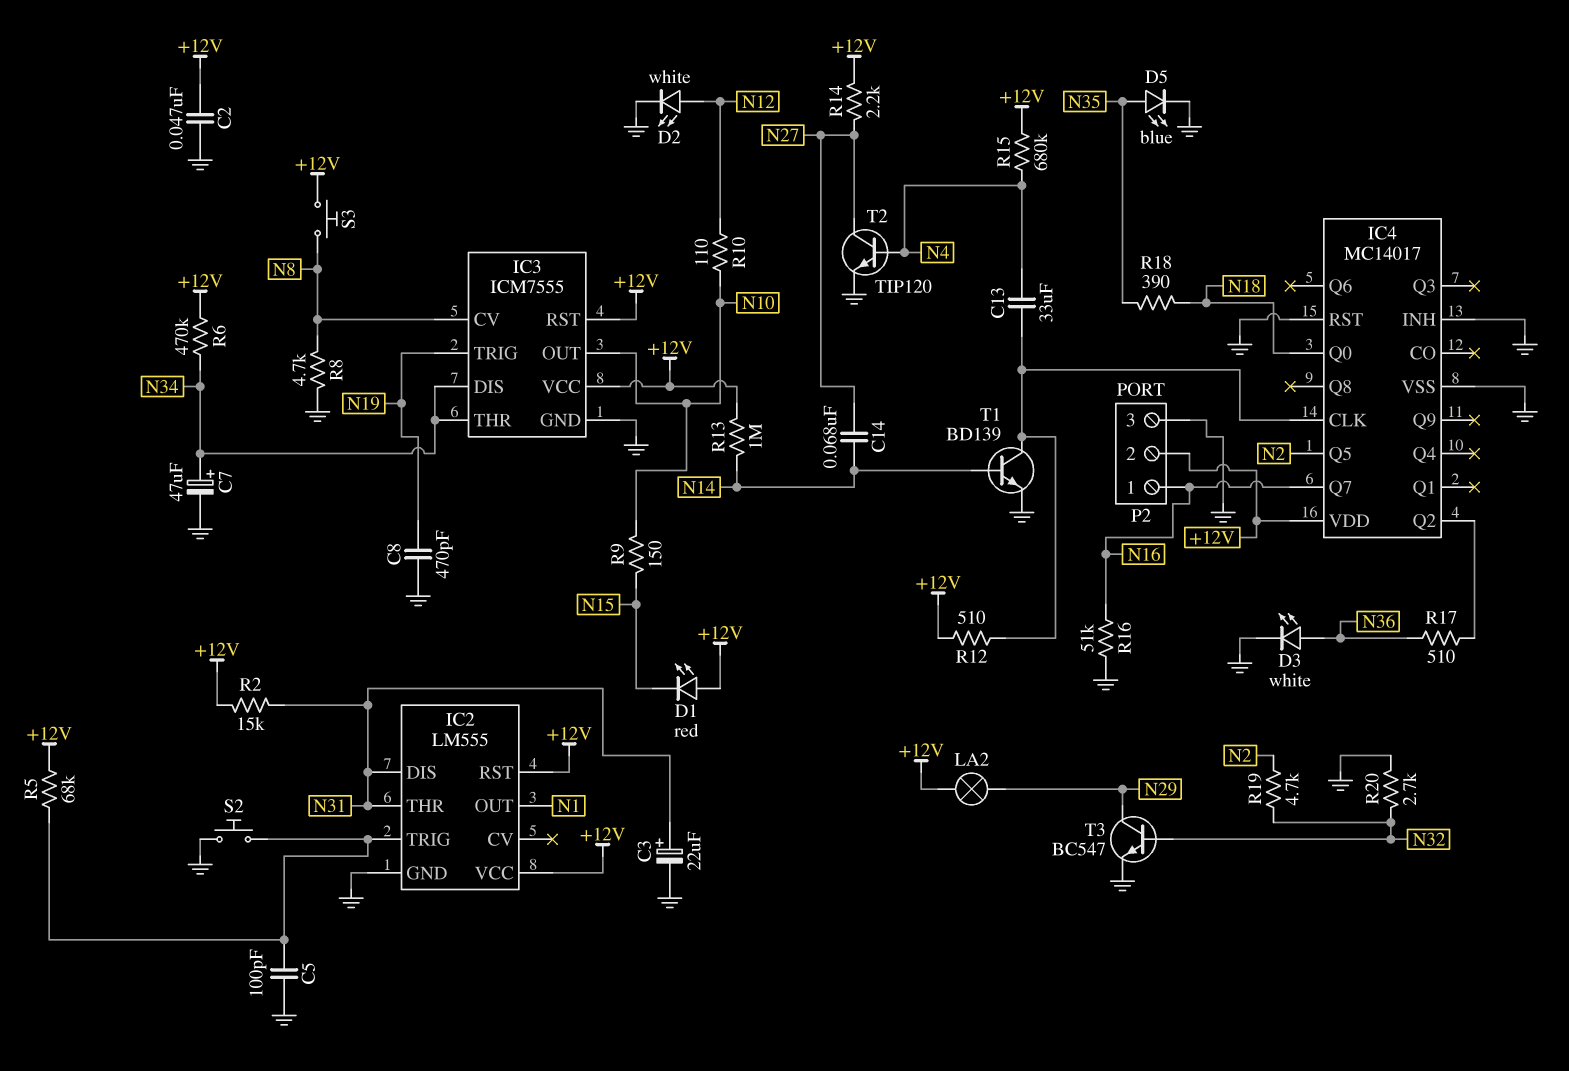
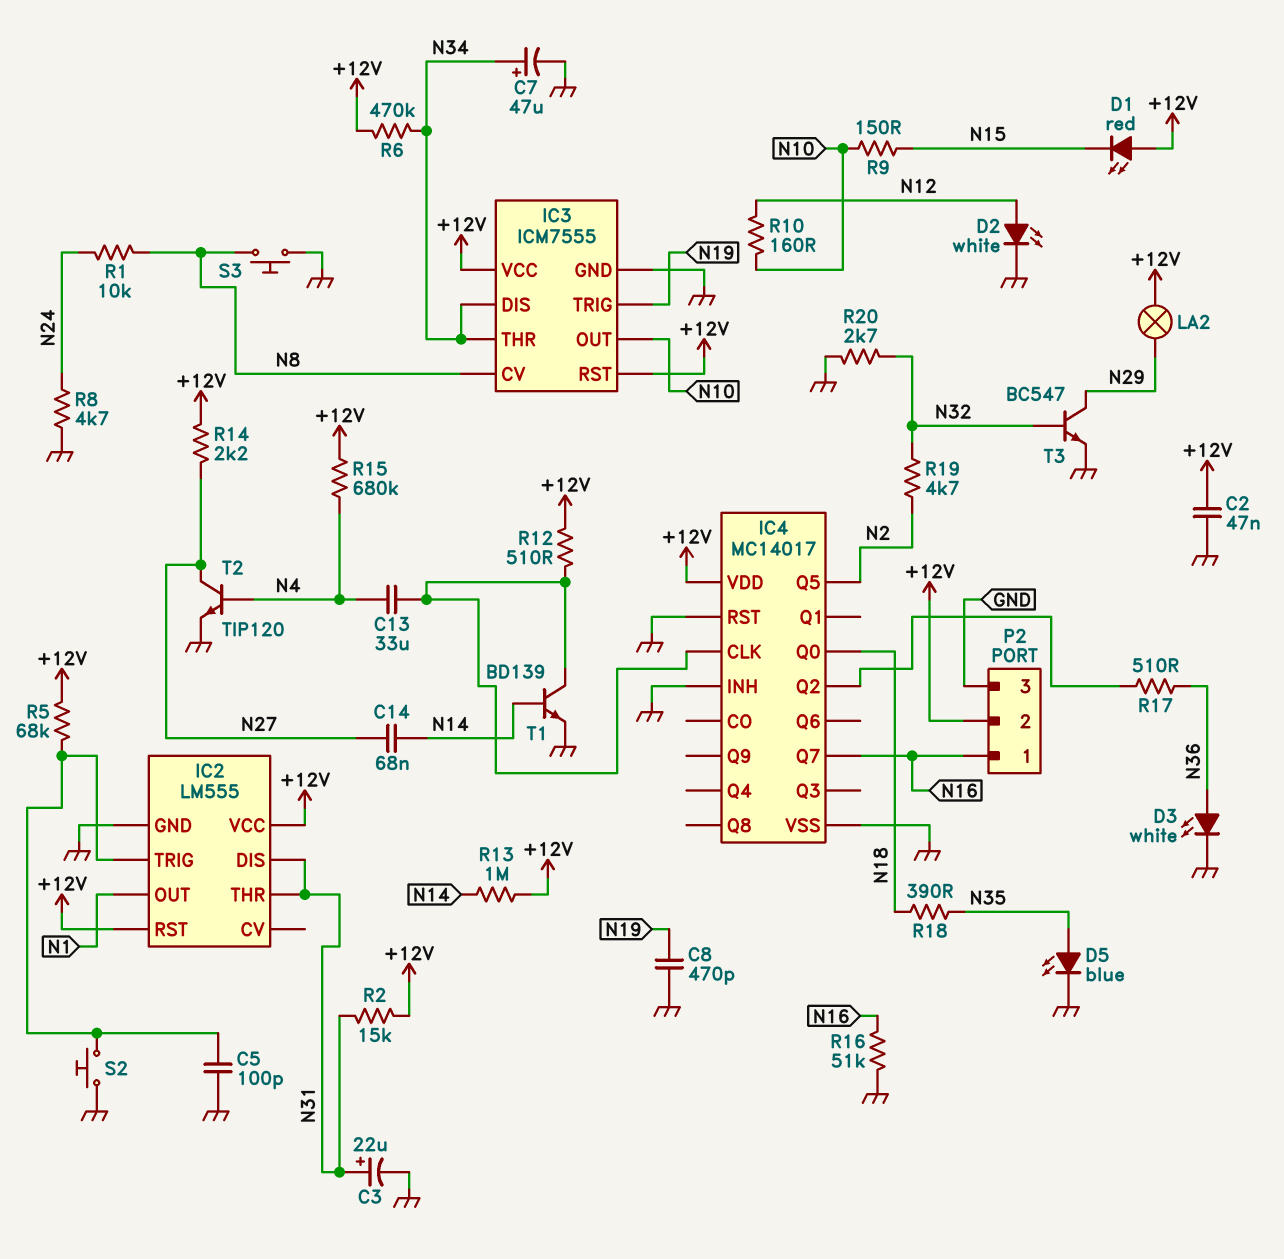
R1: none -> 10k (N8, N24)
R8: 4.7k (GND, N8) -> 4.7k (GND, N24)
R10: 110 (N10, N12) -> 160 (N10, N12)
S3: button (+12V, N8) -> button (GND, N8)

